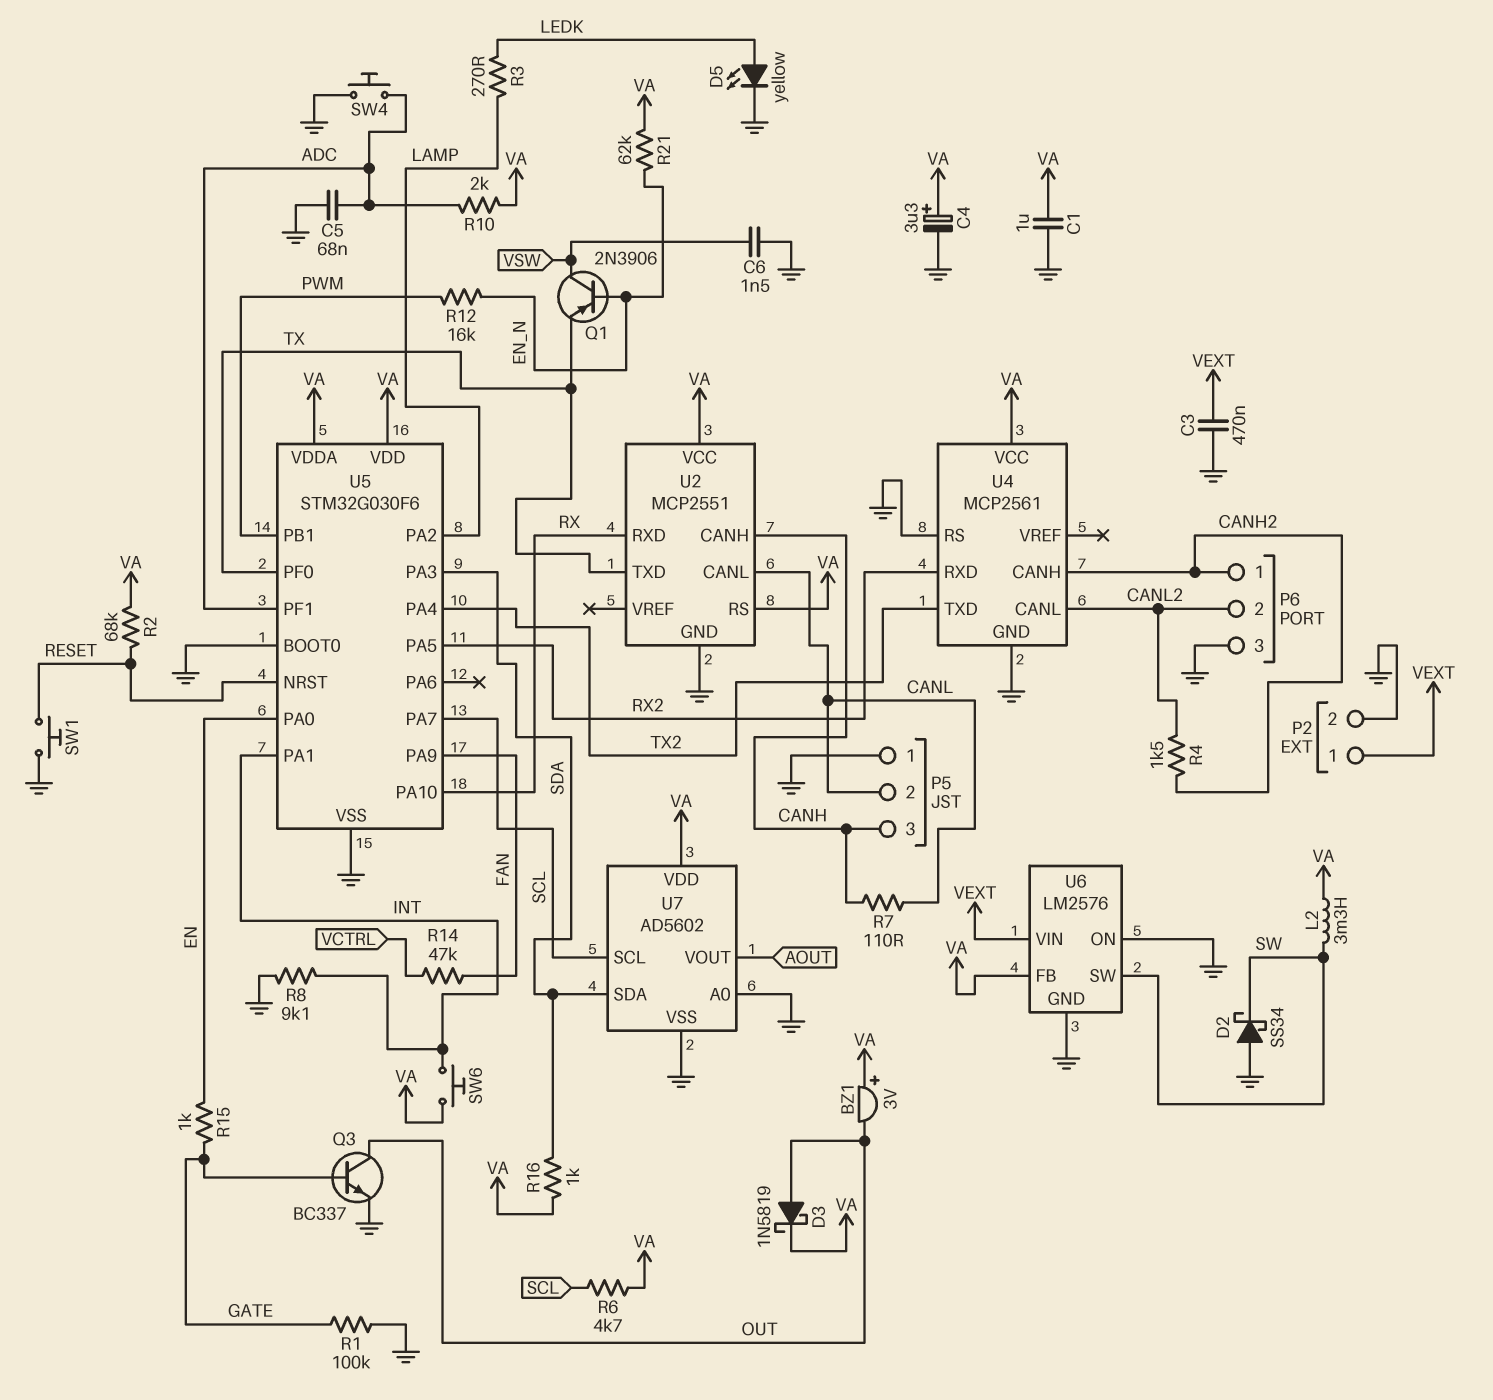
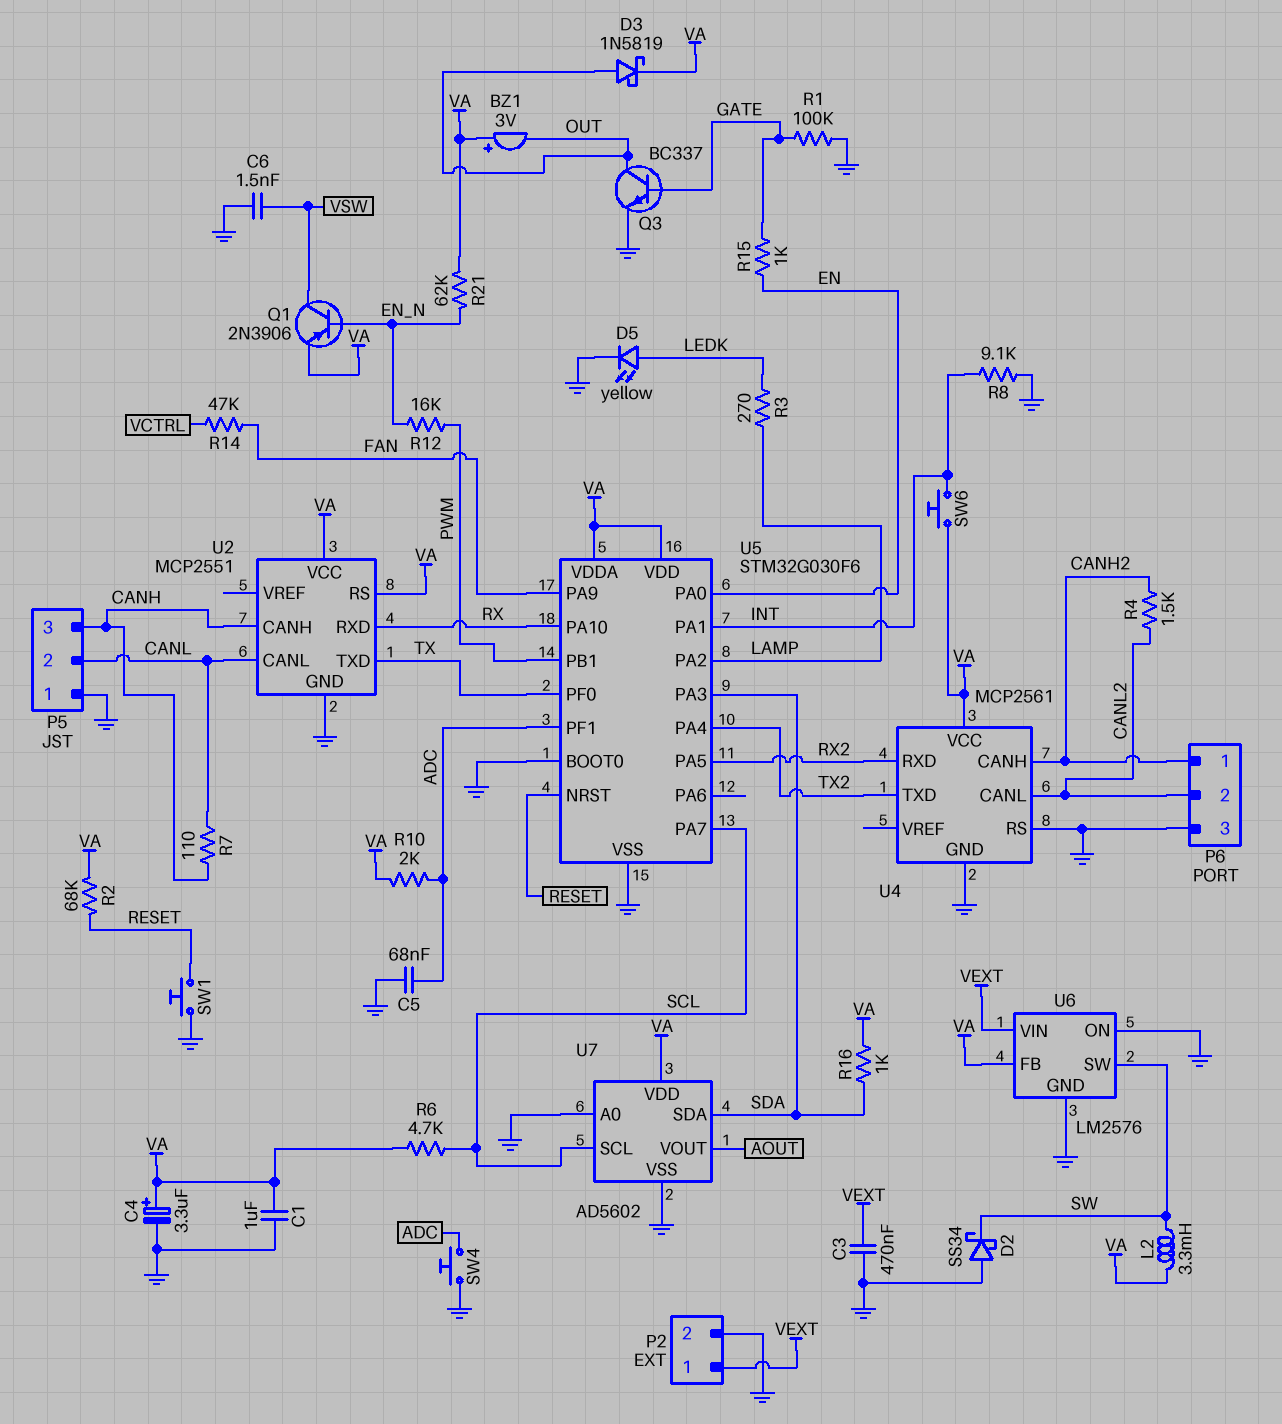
Q1: PNP 2N3906 (B EN_N, C VSW, E TX) -> PNP 2N3906 (B EN_N, C VSW, E VA)

